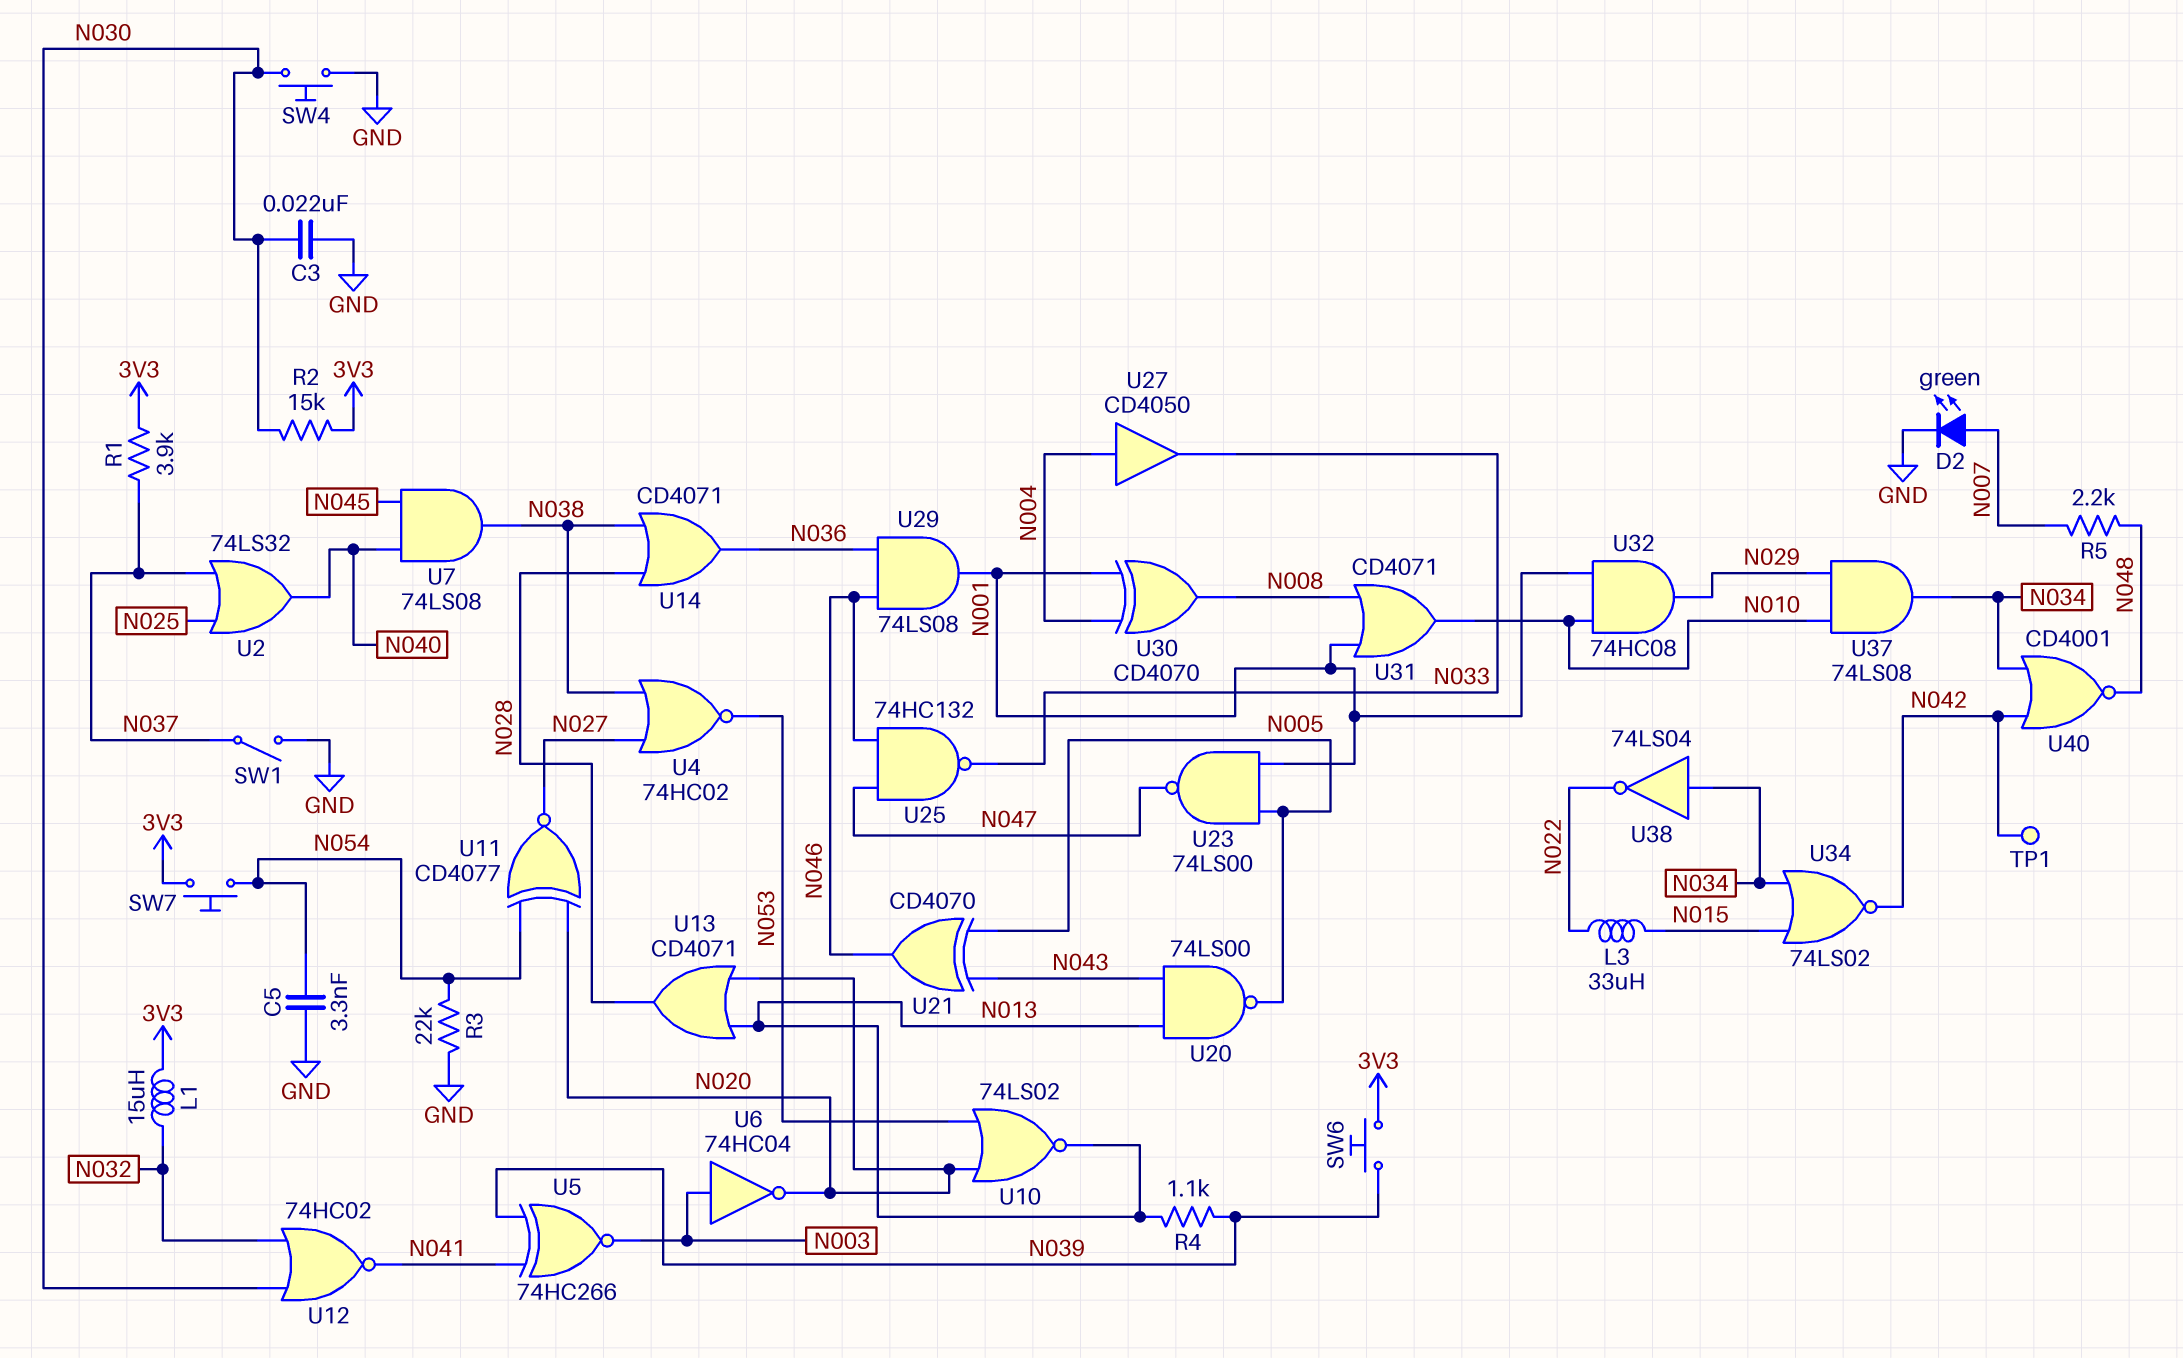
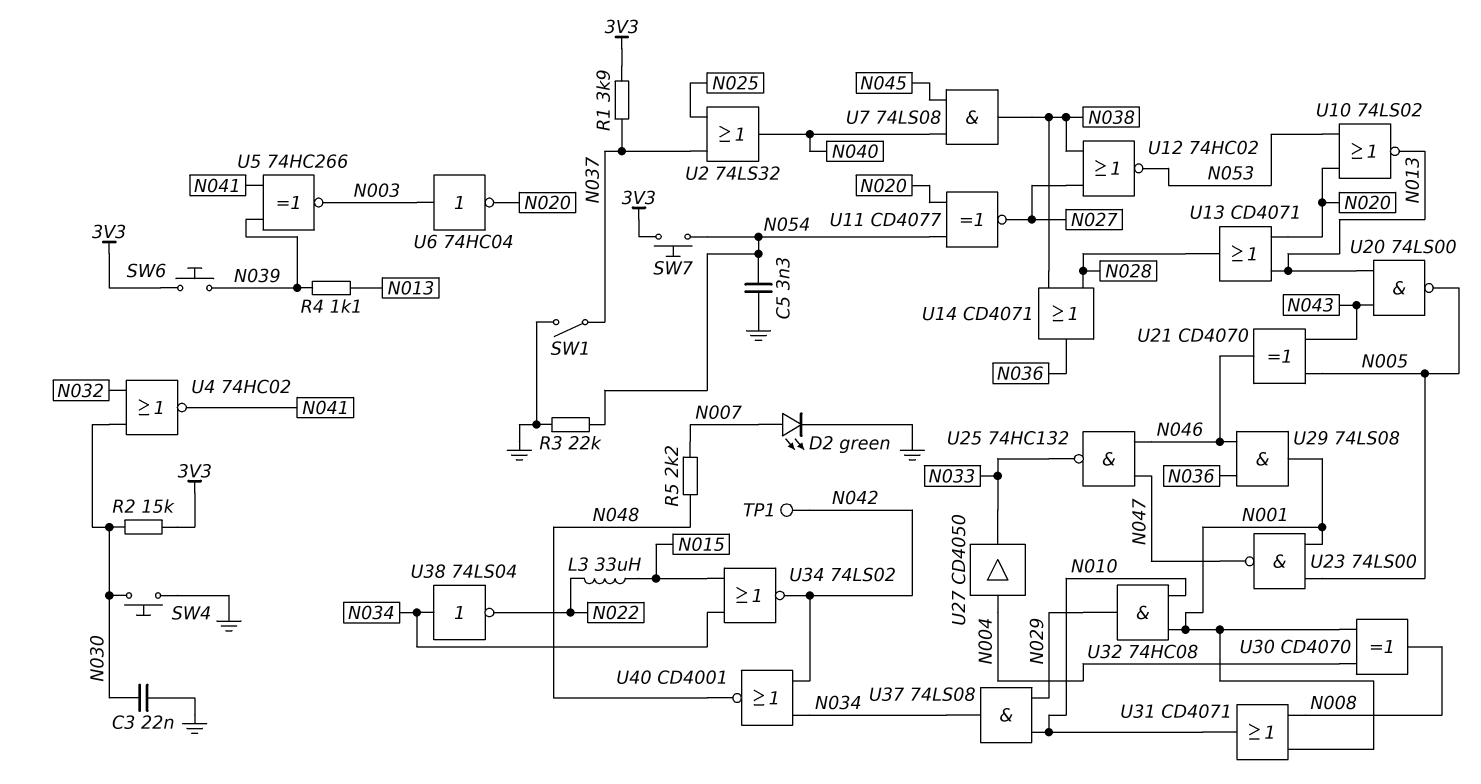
L1: 15uH (3V3, N032) -> none
U4: NOR 74HC02 (in N027, in N038, out N053) -> NOR 74HC02 (in N030, in N032, out N041)
U12: NOR 74HC02 (in N030, in N032, out N041) -> NOR 74HC02 (in N027, in N038, out N053)

